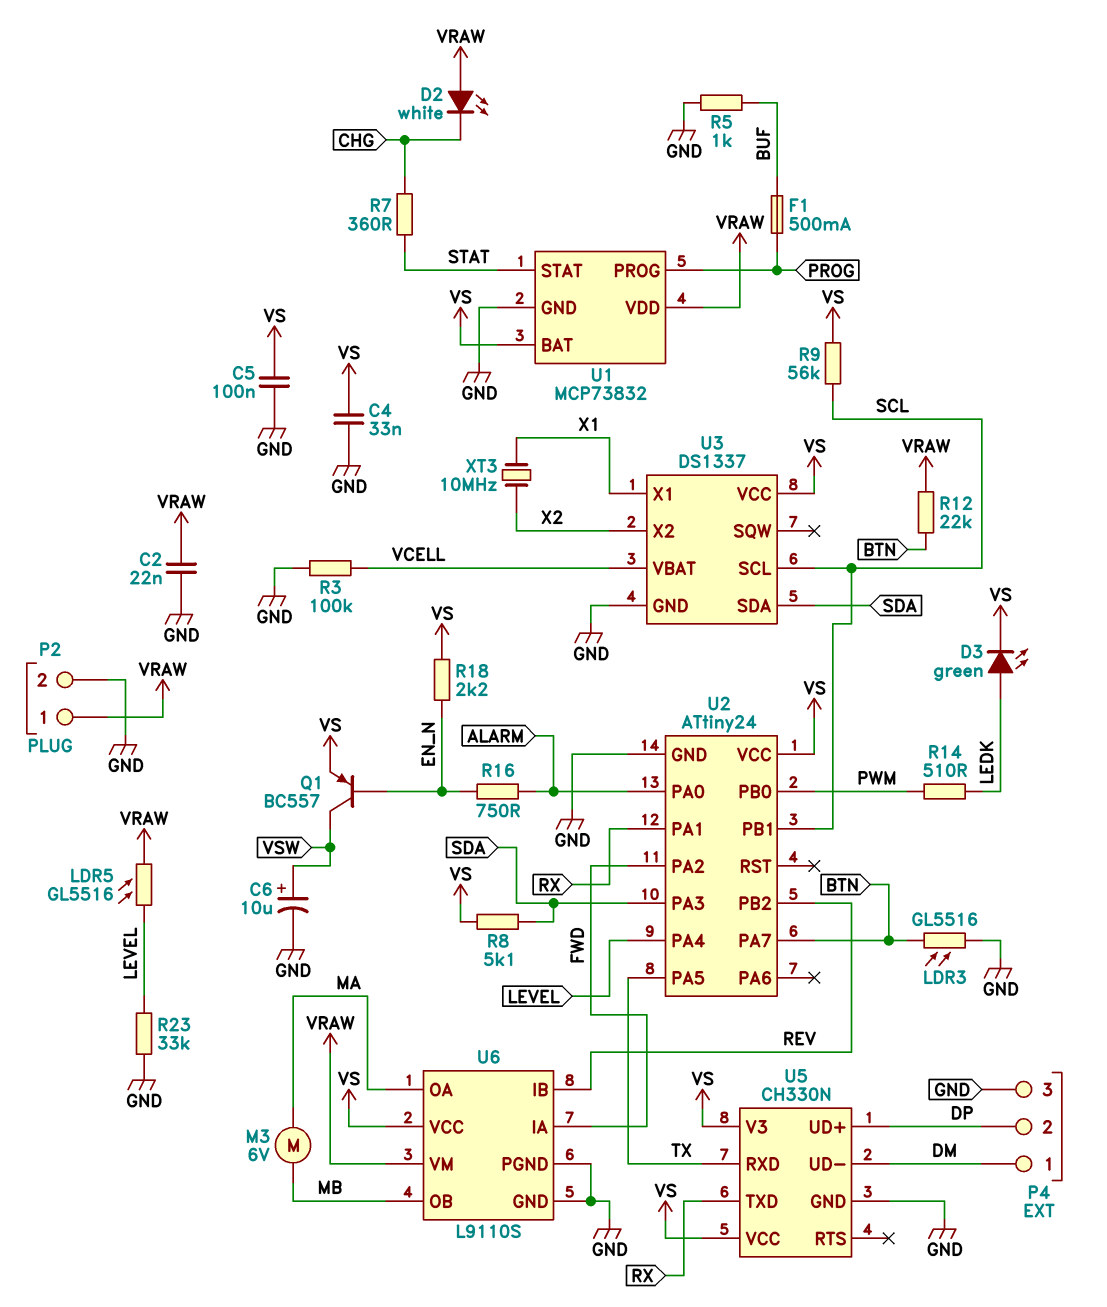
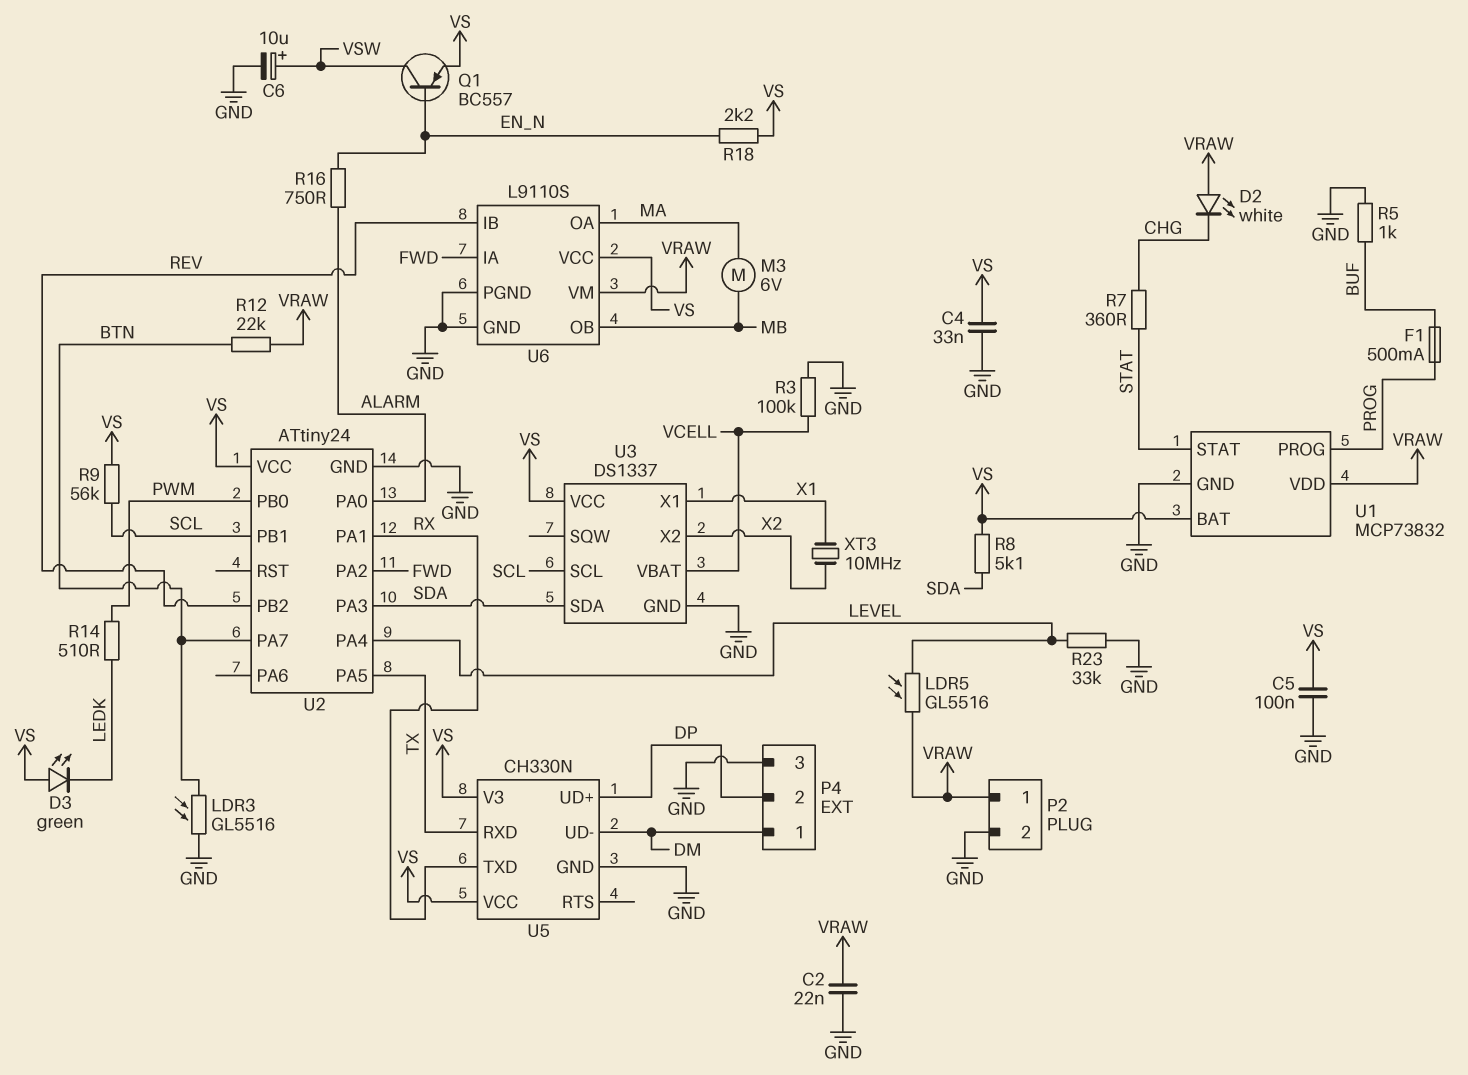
D3: LED green (A LEDK, K VS) -> LED green (A VS, K LEDK)

